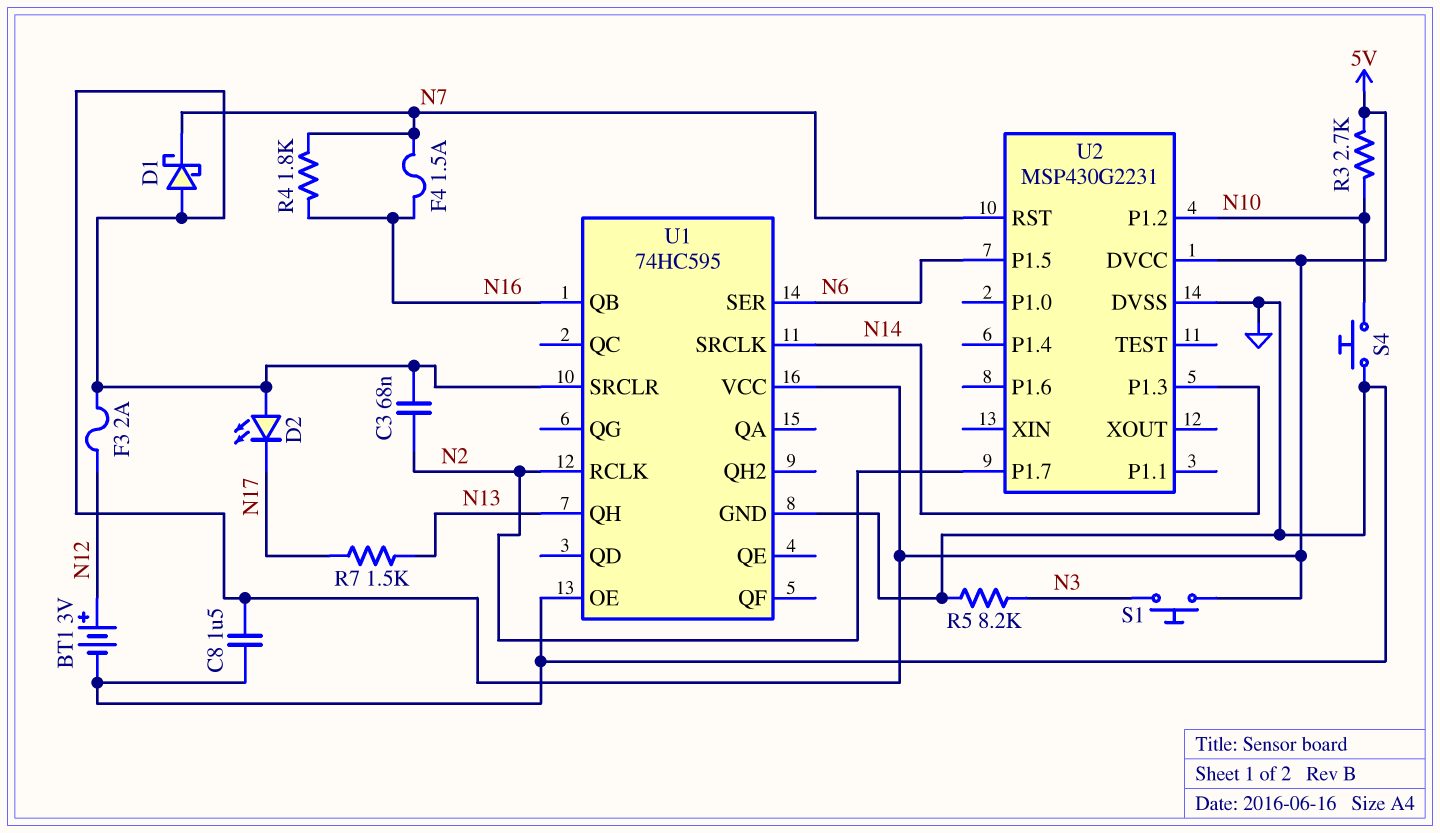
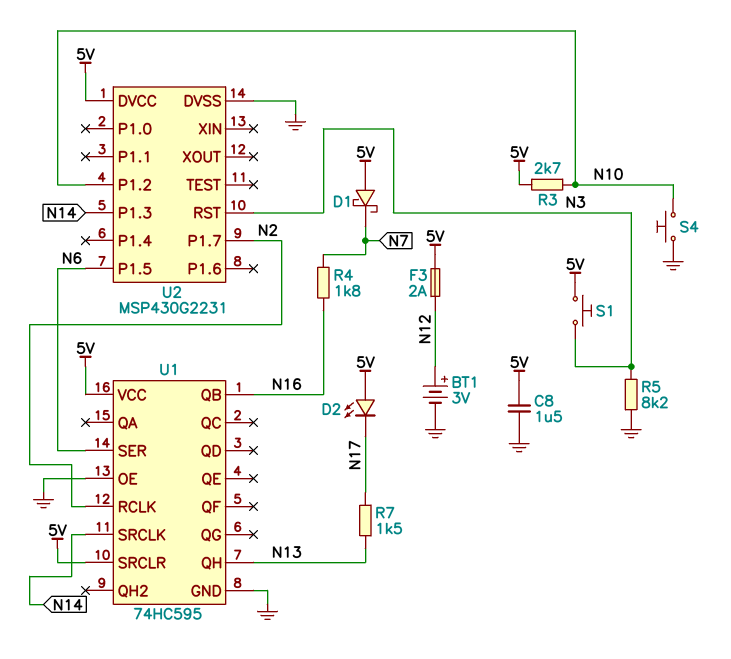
C3: 68nF (5V, N2) -> none
F4: 1.5A (N7, N16) -> none
U2 pin RST: N7 -> N3

